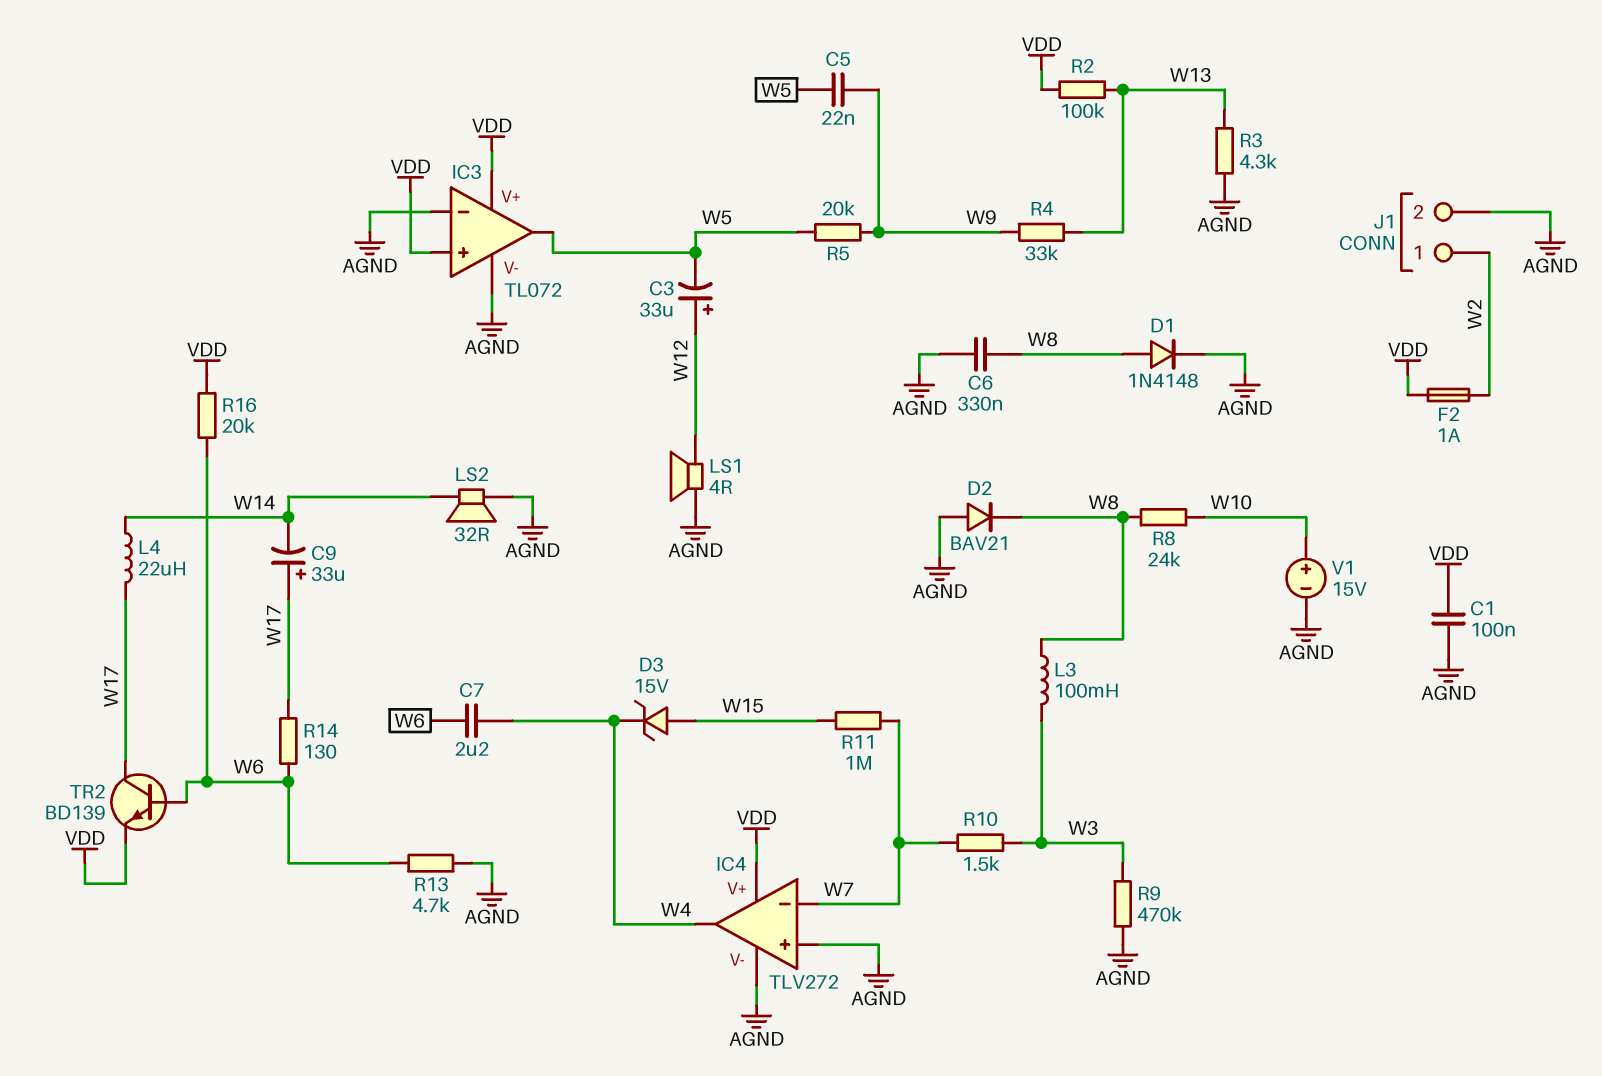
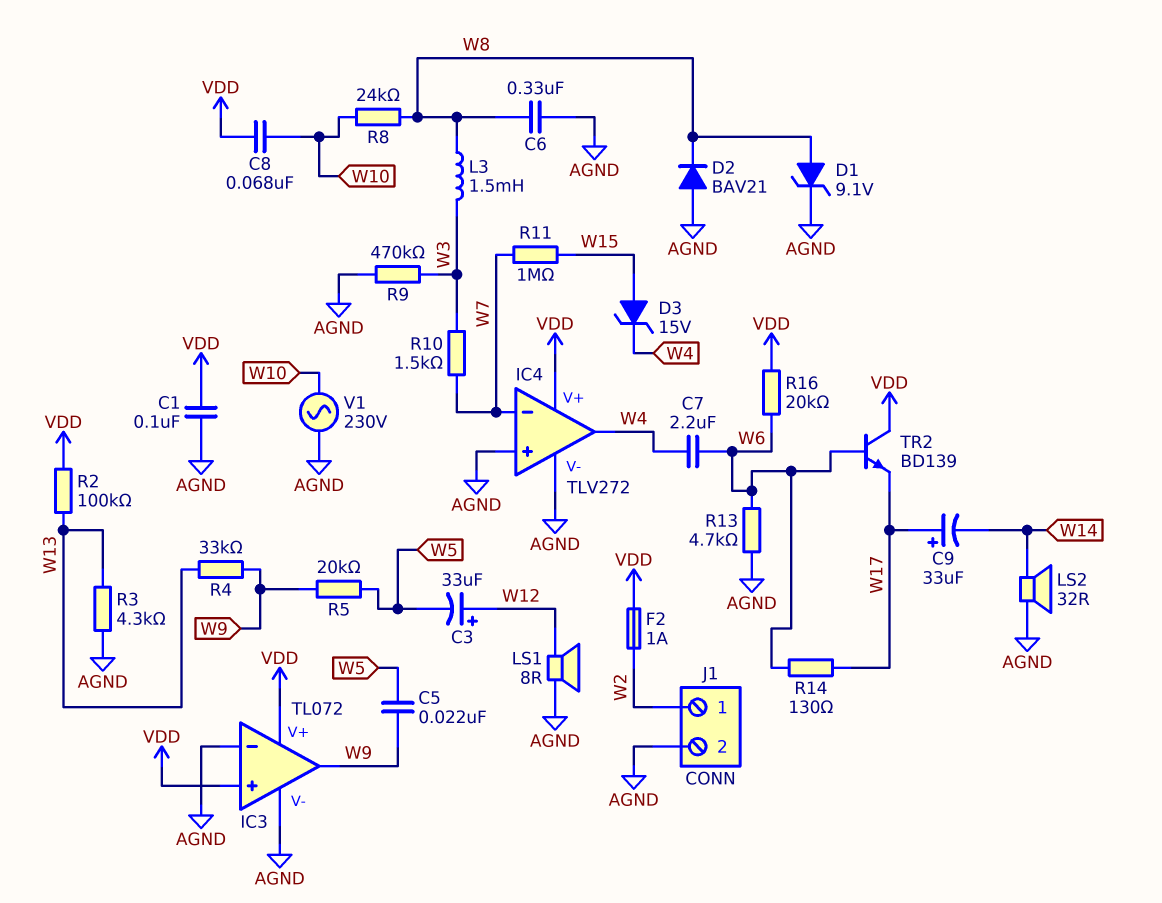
C8: none -> 68nF (VDD, W10)
D1: diode 1N4148 (A W8, K AGND) -> zener 9.1V (A W8, K AGND)
IC3 pin out: W5 -> W9
L3: 100mH (W3, W8) -> 1.5mH (W3, W8)
L4: 22uH (W14, W17) -> none
LS1: speaker 4R (AGND, W12) -> speaker 8R (AGND, W12)
TR2: NPN BD139 (B W6, C W17, E VDD) -> NPN BD139 (B W6, C VDD, E W17)
V1: 15V (plus W10, minus AGND) -> AC 230V (AGND, W10)

